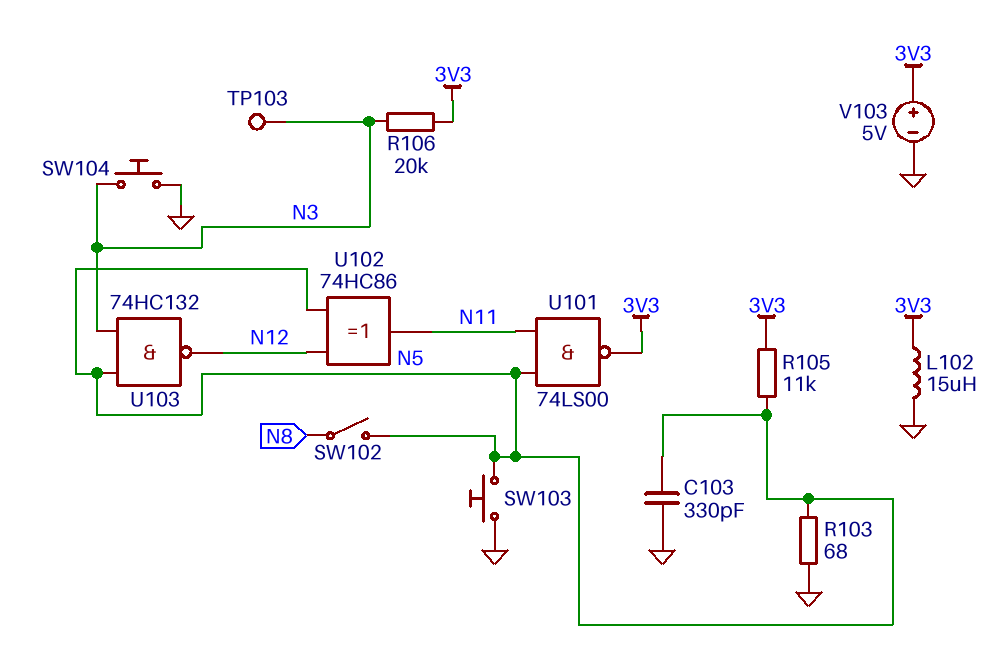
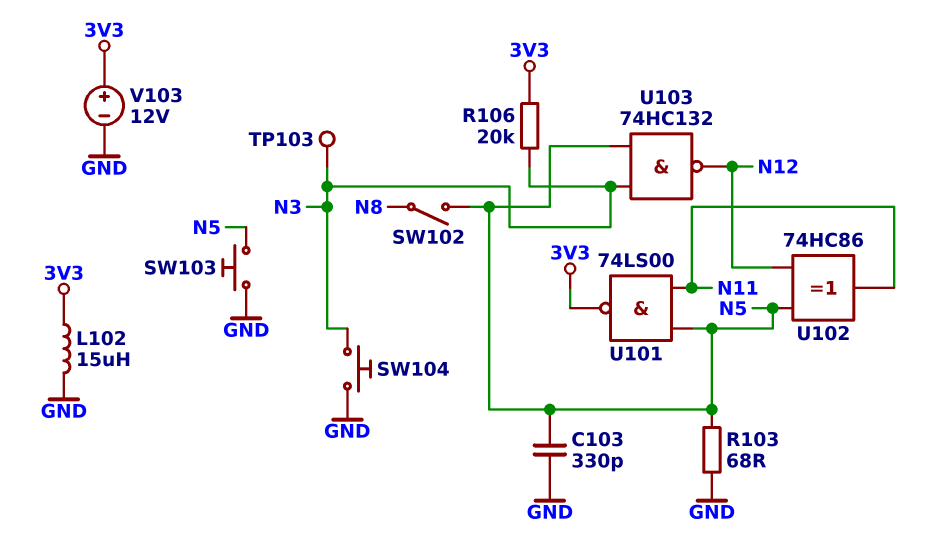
R105: 11k (3V3, N5) -> none
V103: 5V (plus 3V3, minus GND) -> 12V (plus 3V3, minus GND)

